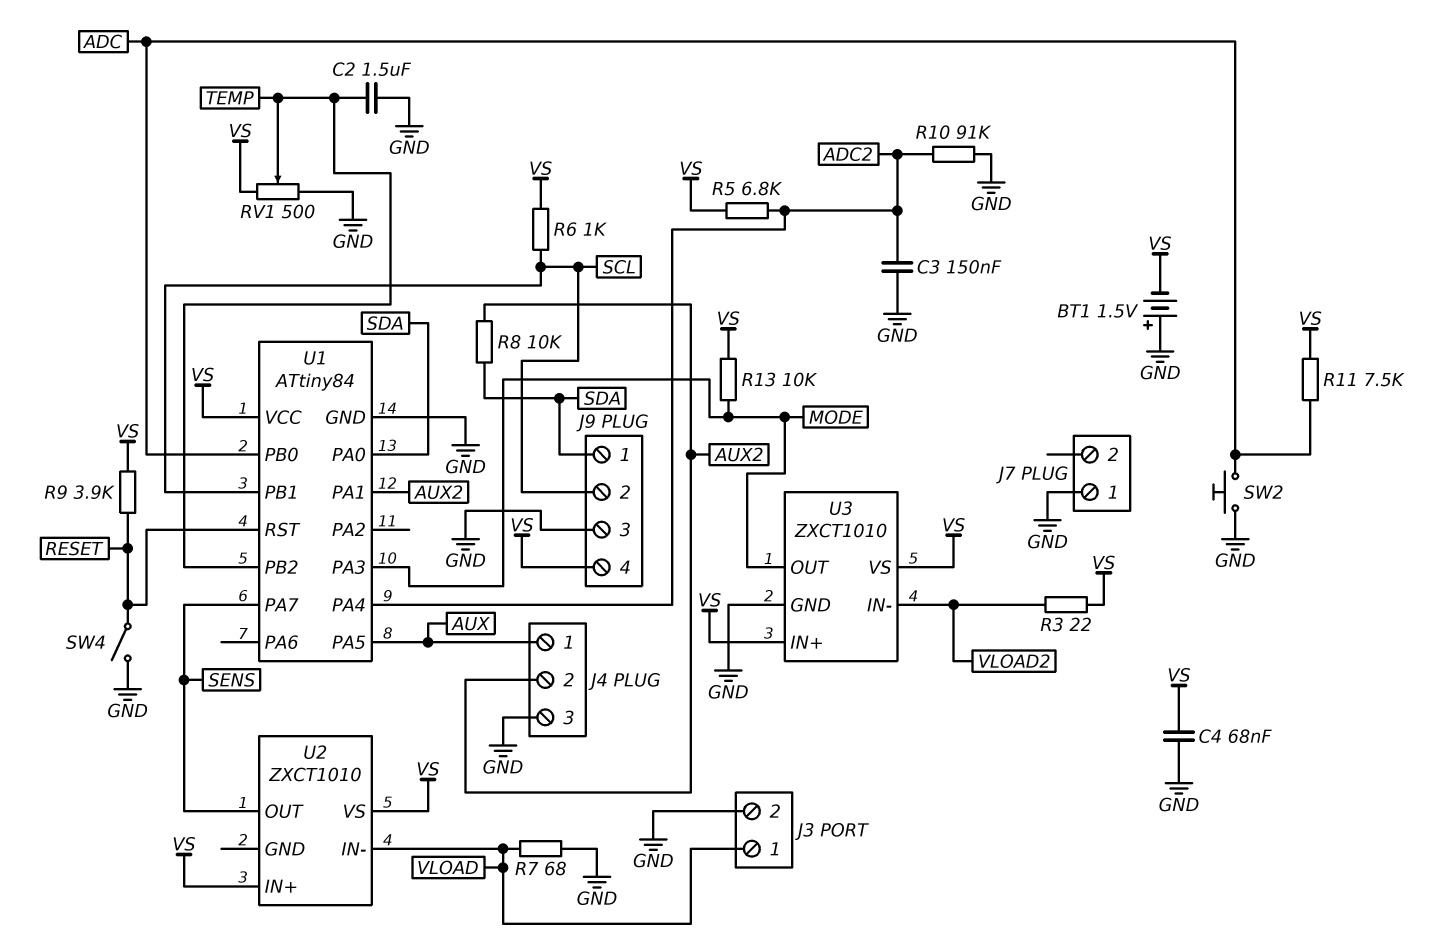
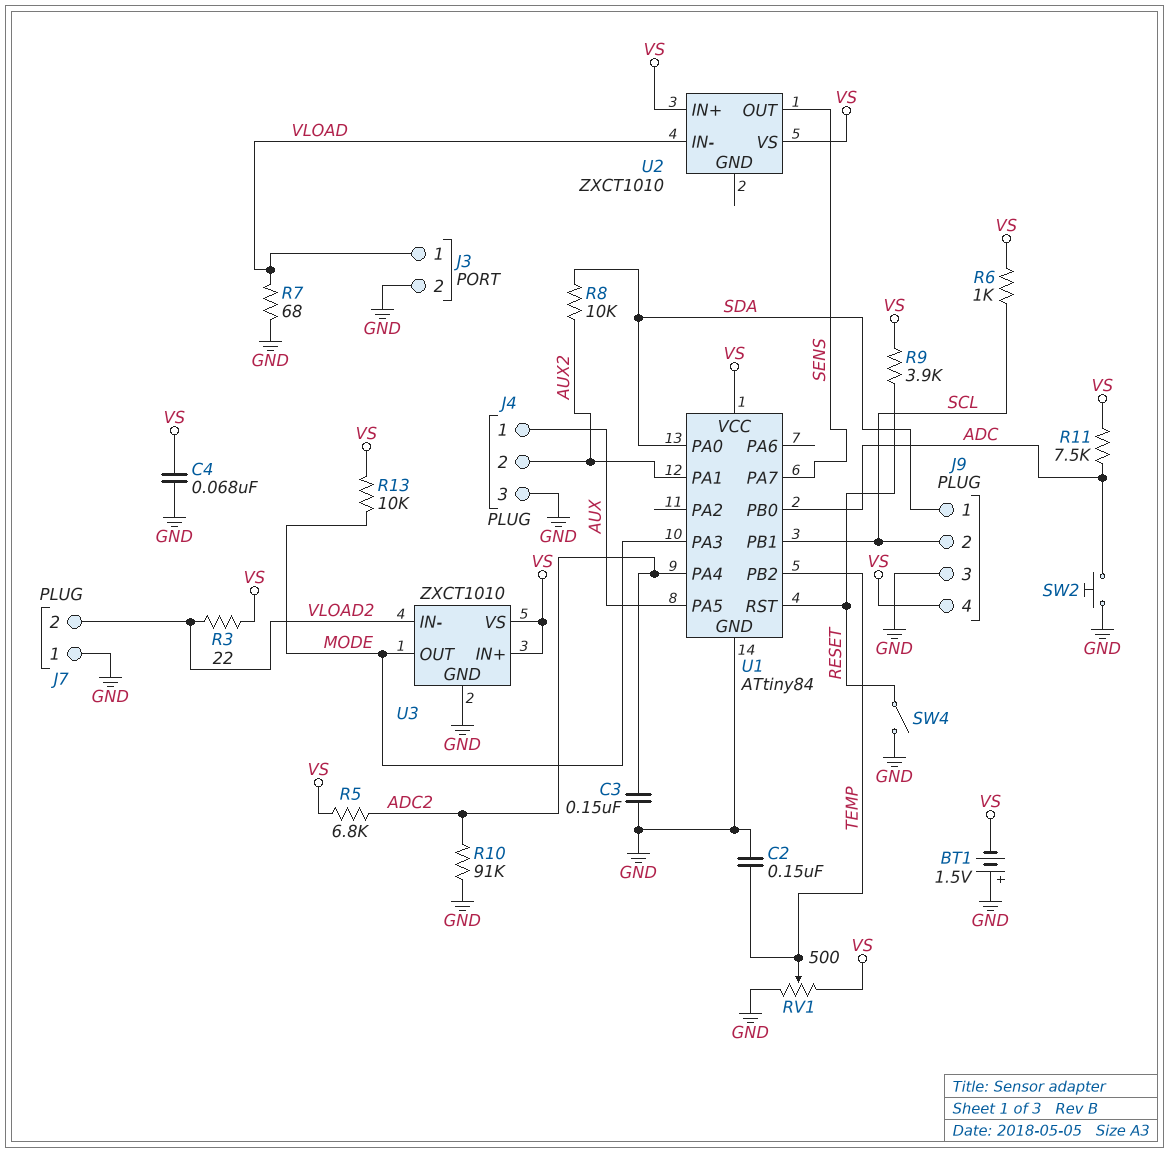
C2: 1.5uF (GND, TEMP) -> 150nF (GND, TEMP)
J7 pin 2: none -> VLOAD2

